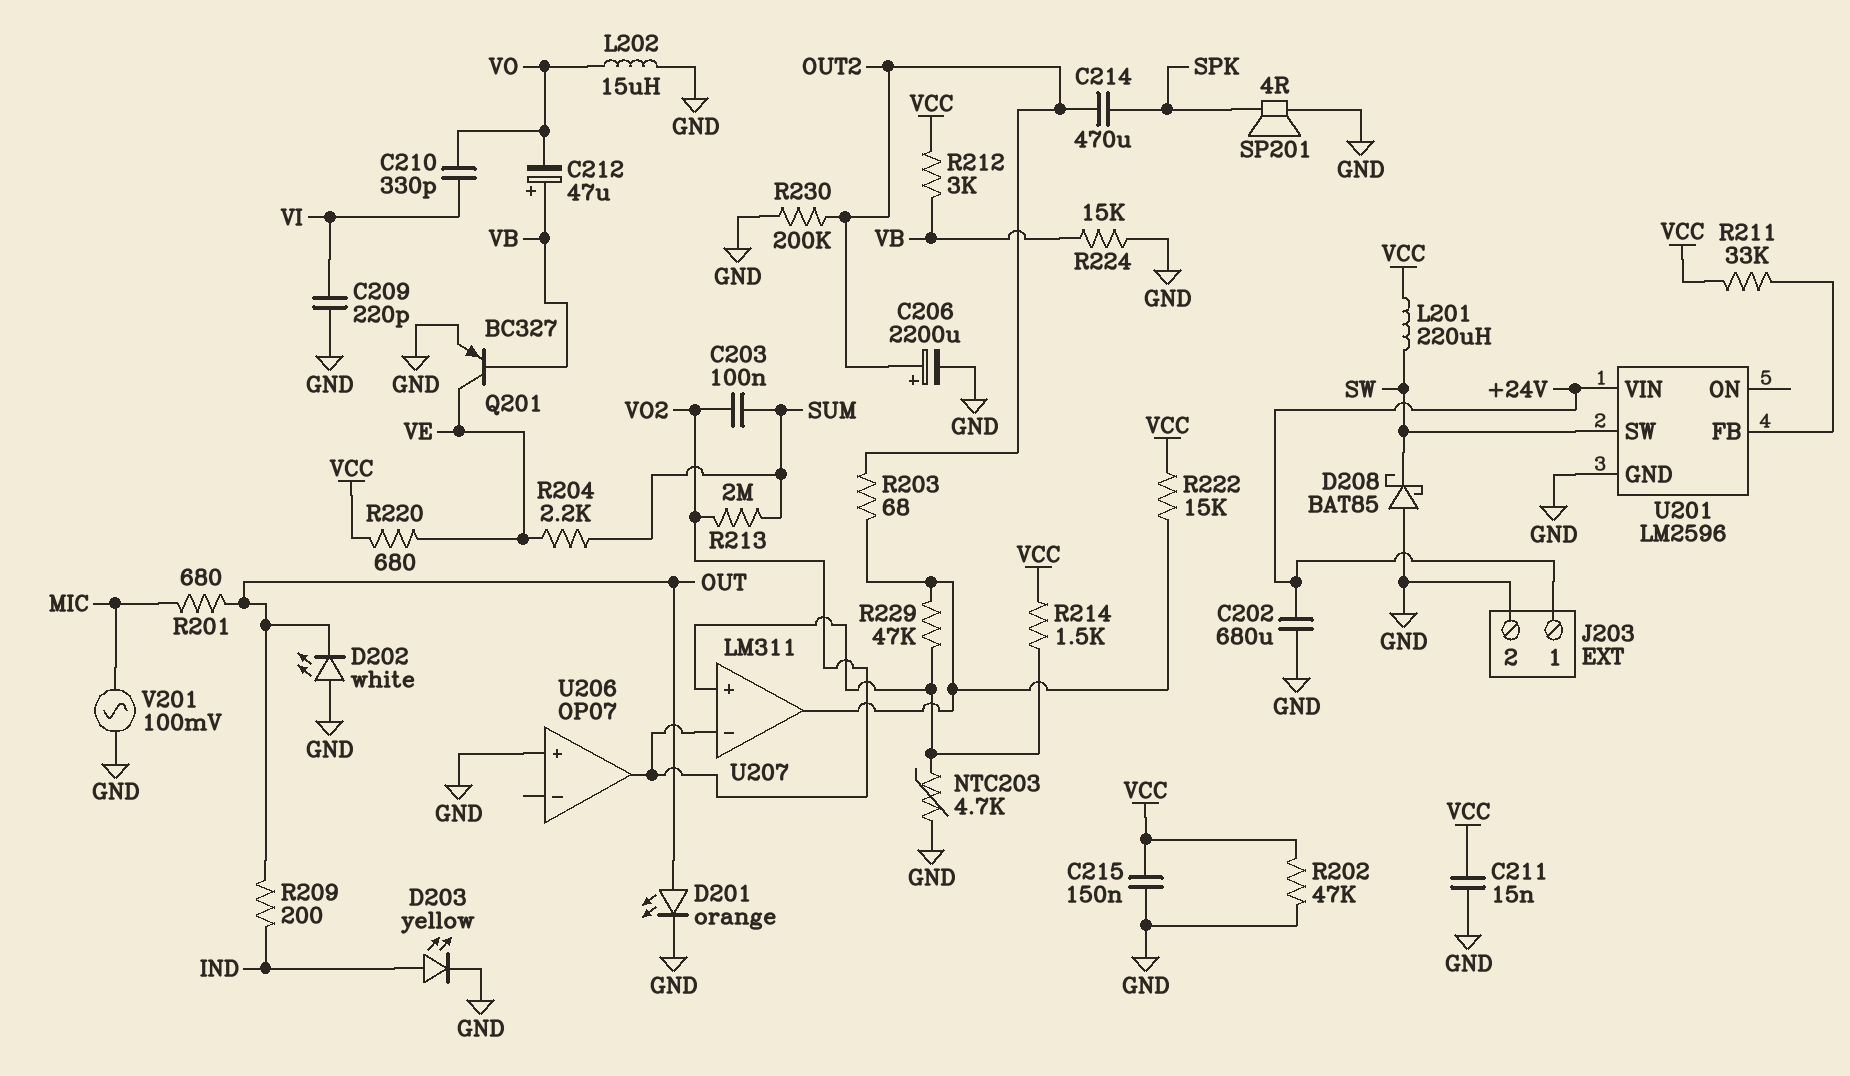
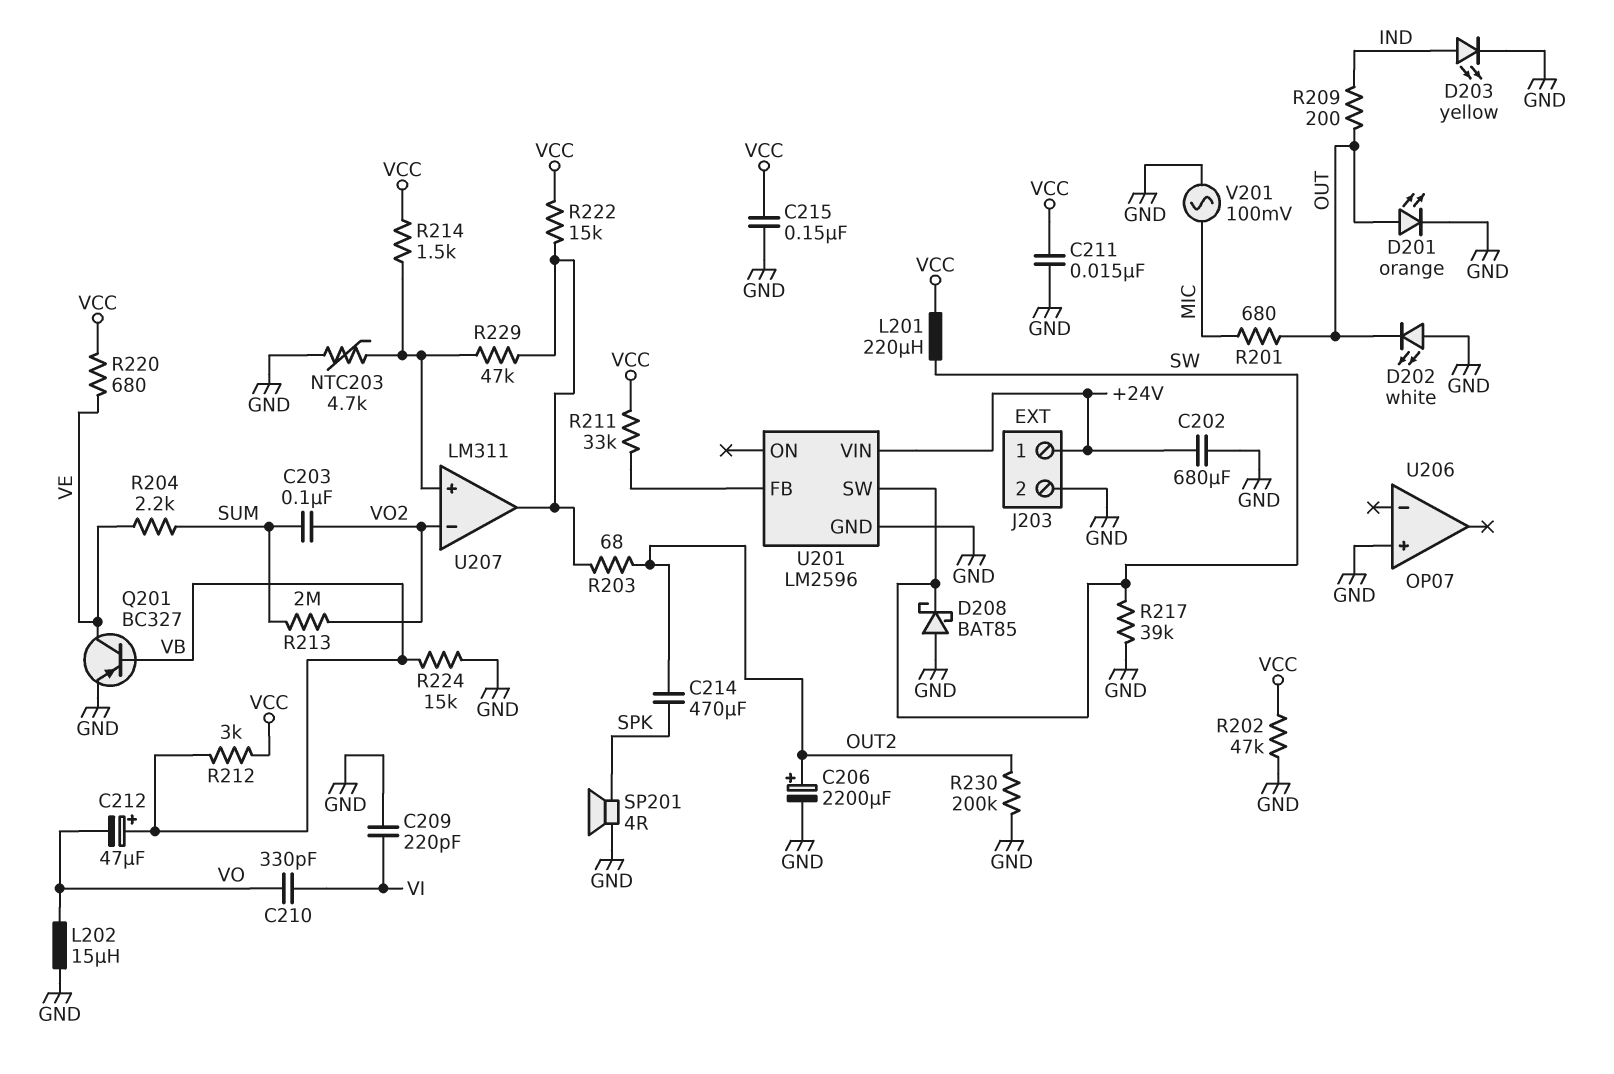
R217: none -> 39k (GND, SW)
U206 pin out: VO2 -> none

